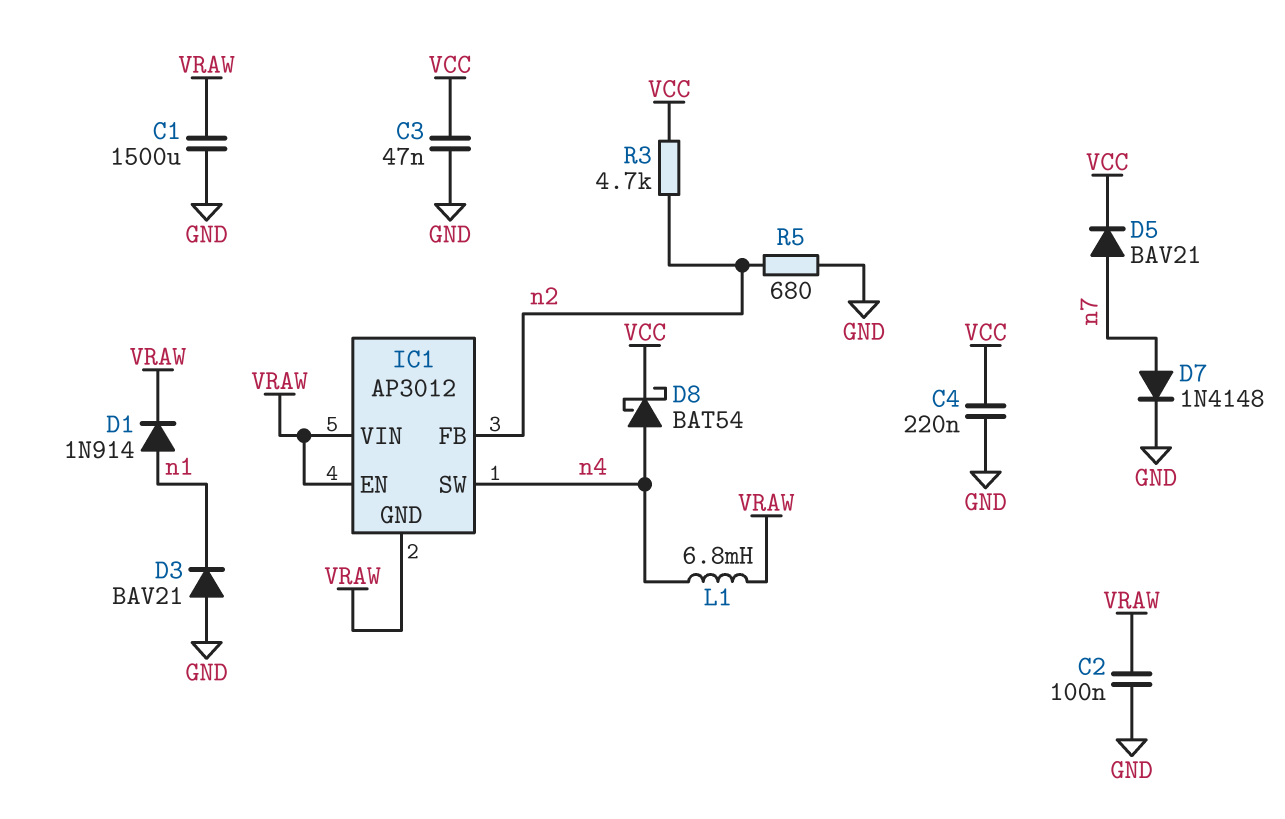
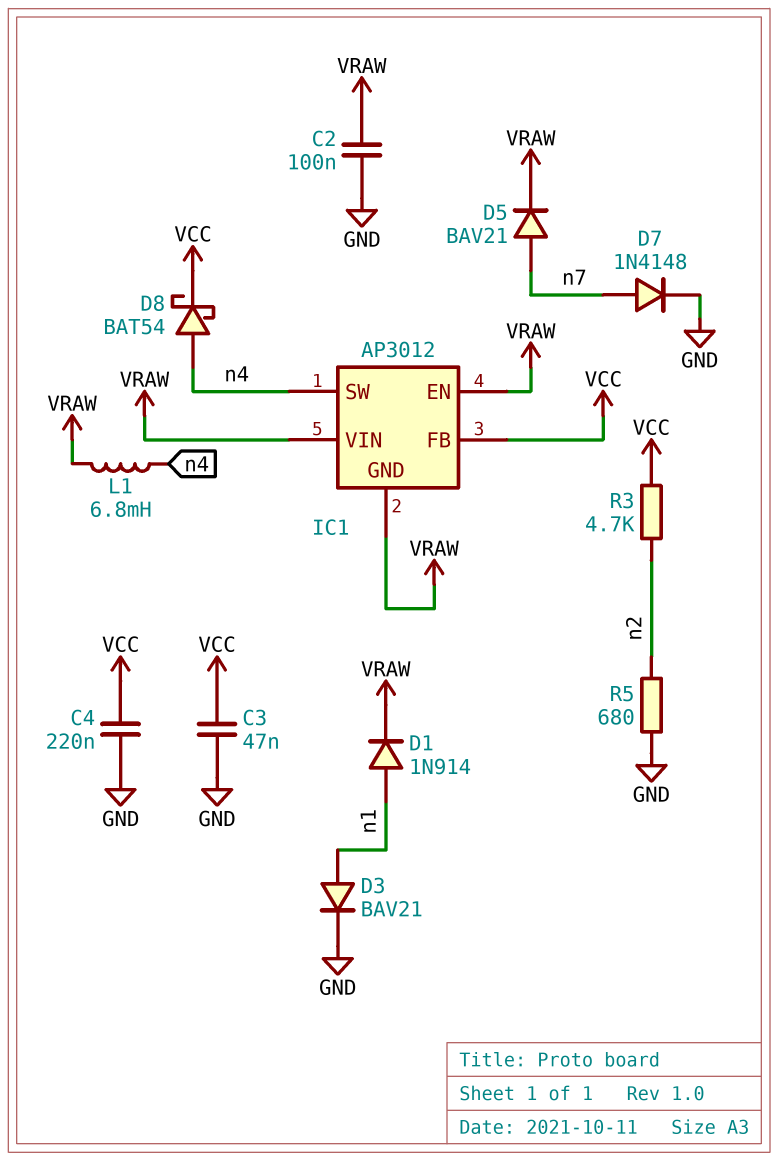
C1: 1500uF (GND, VRAW) -> none
D3: diode BAV21 (A GND, K n1) -> diode BAV21 (A n1, K GND)
D5: diode BAV21 (A n7, K VCC) -> diode BAV21 (A n7, K VRAW)
IC1 pin FB: n2 -> VCC

